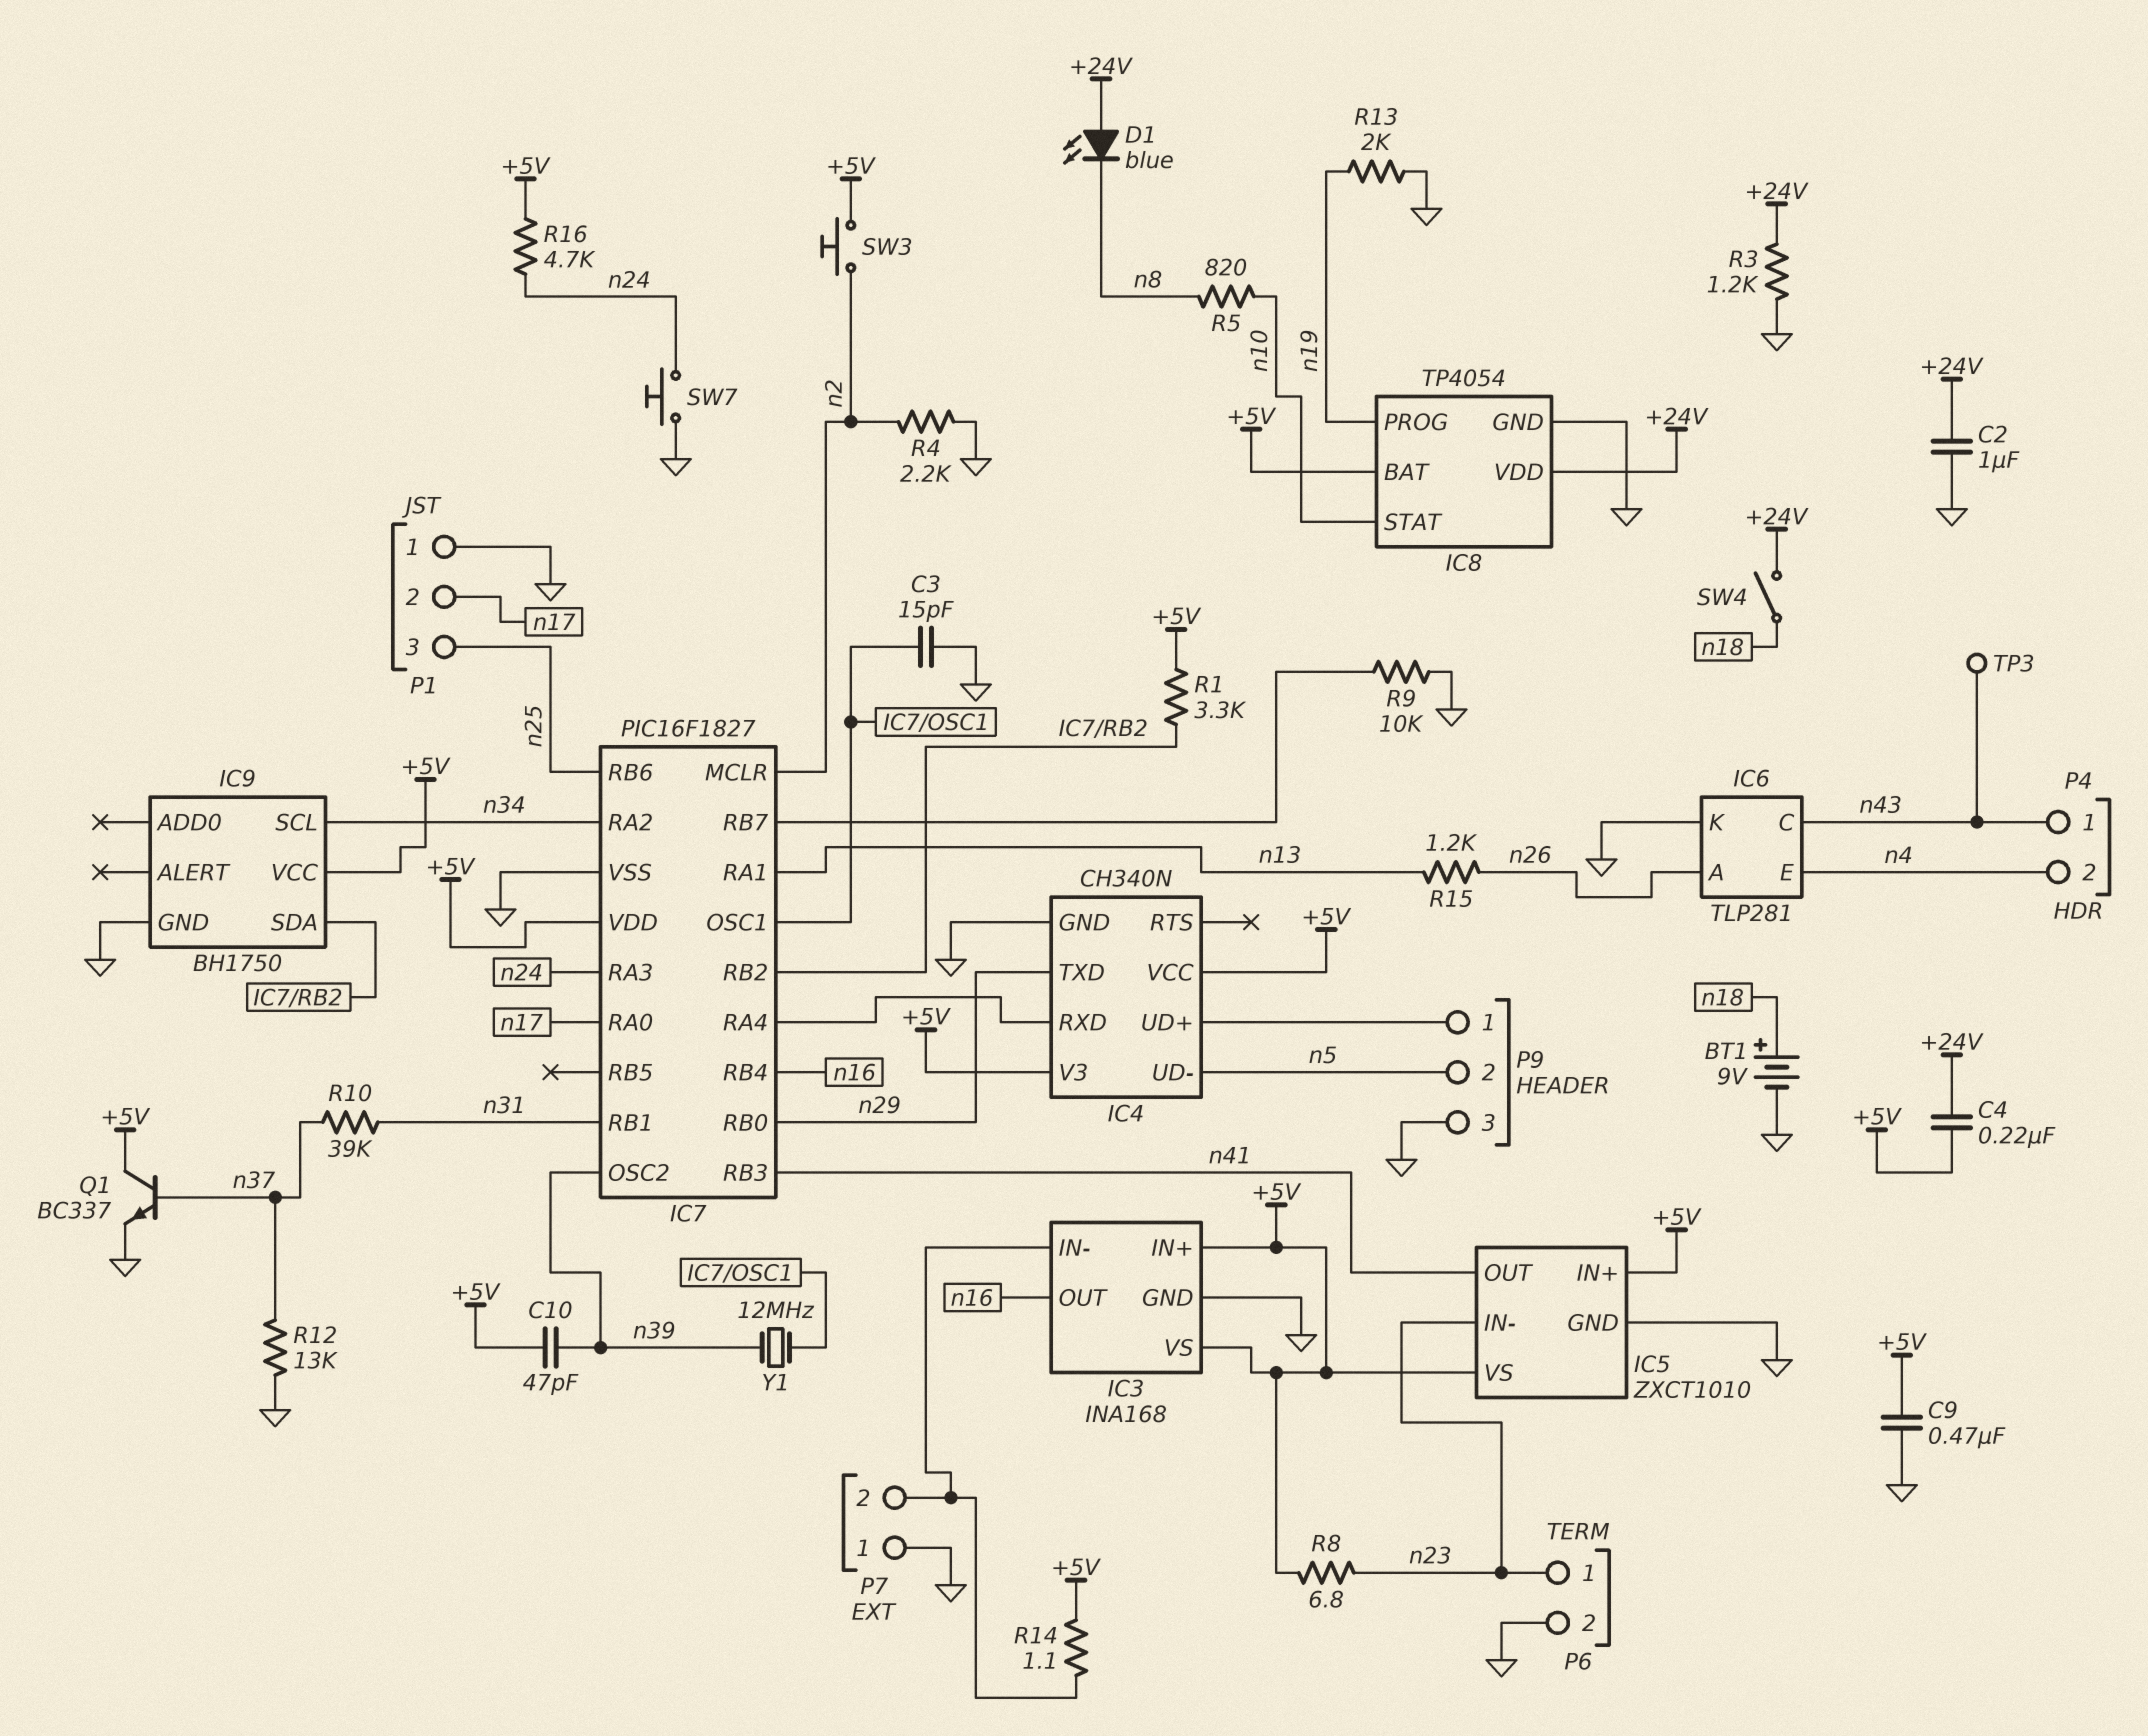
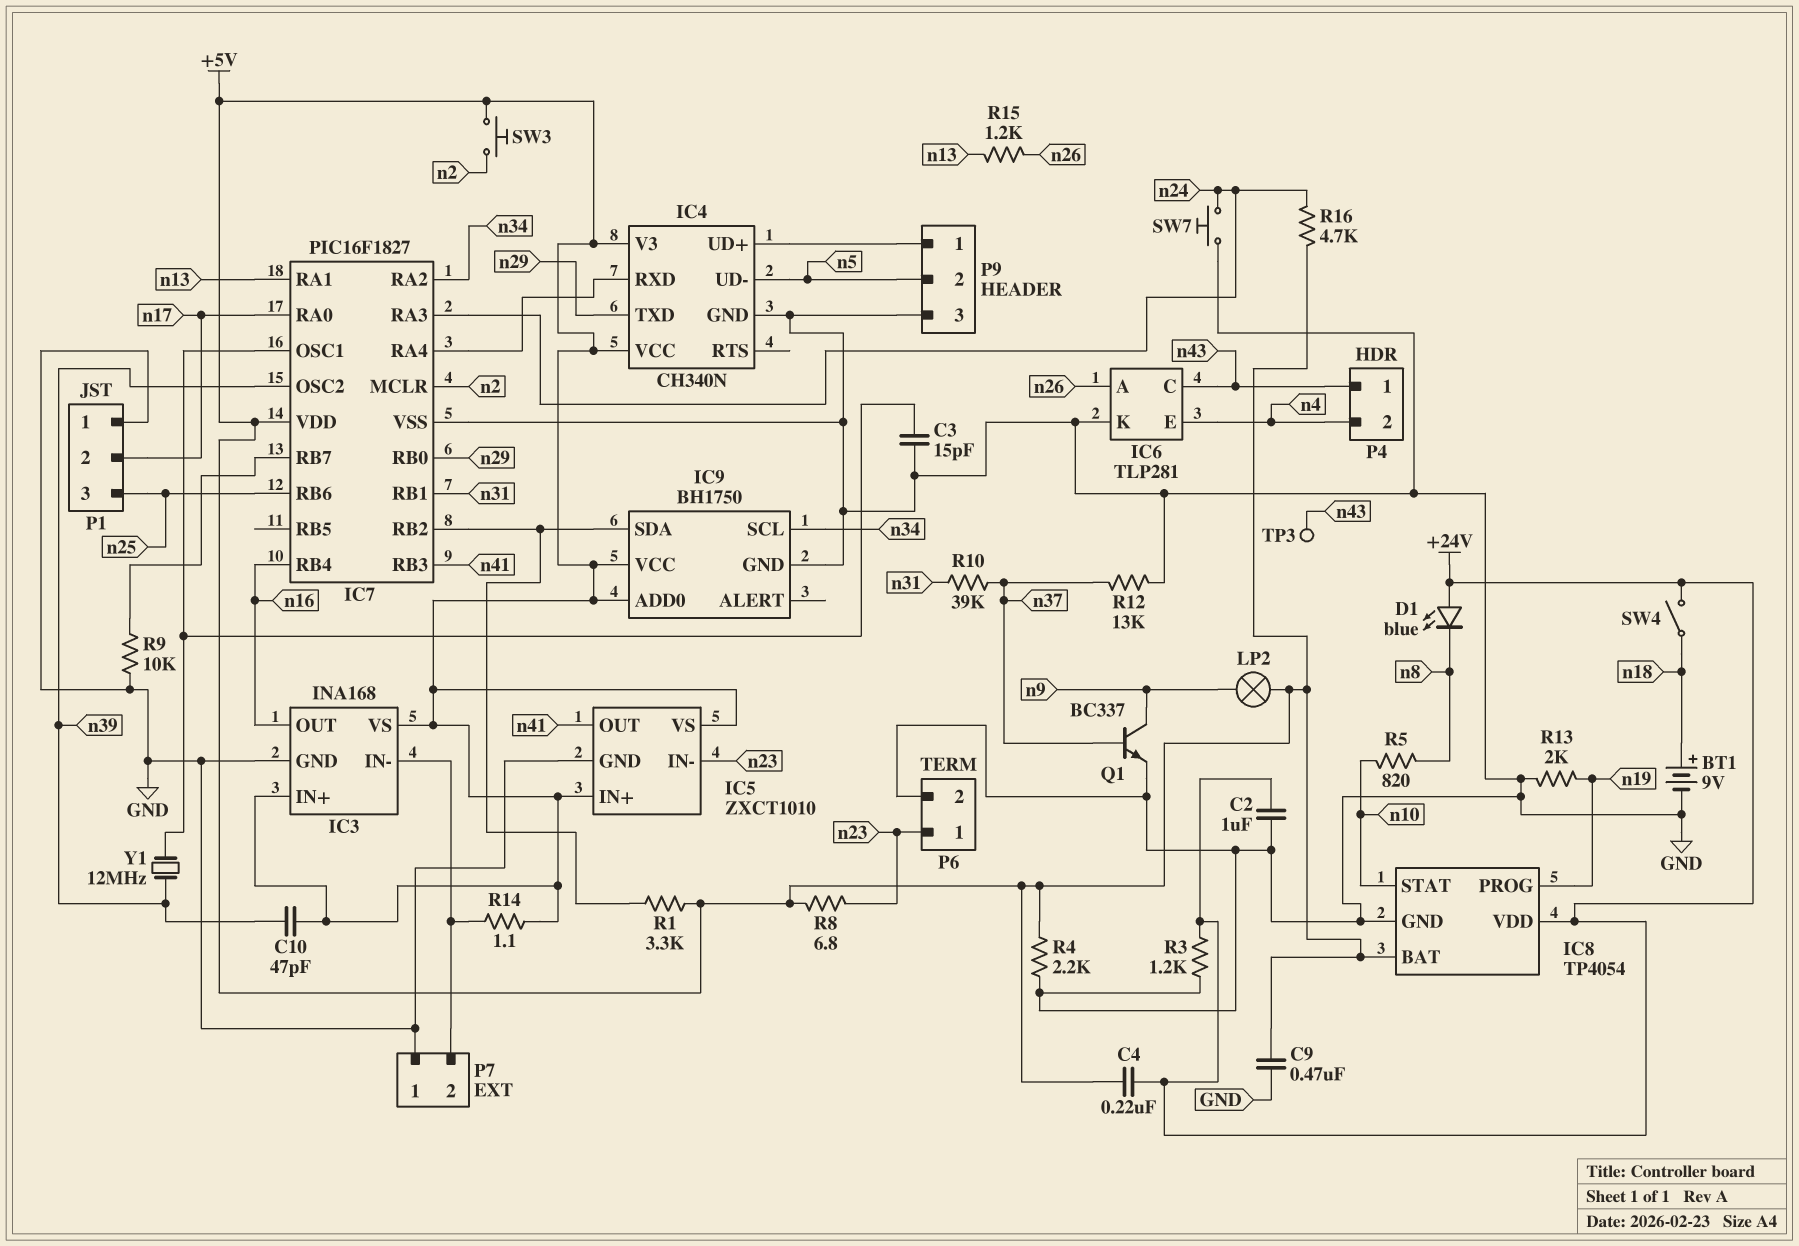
IC9 pin ADD0: none -> +5V
LP2: none -> lamp (+5V, n9)
Q1: NPN BC337 (B n37, C +5V, E GND) -> NPN BC337 (B n37, C n9, E GND)
R4: 2.2k (GND, n2) -> 2.2k (+5V, GND)

